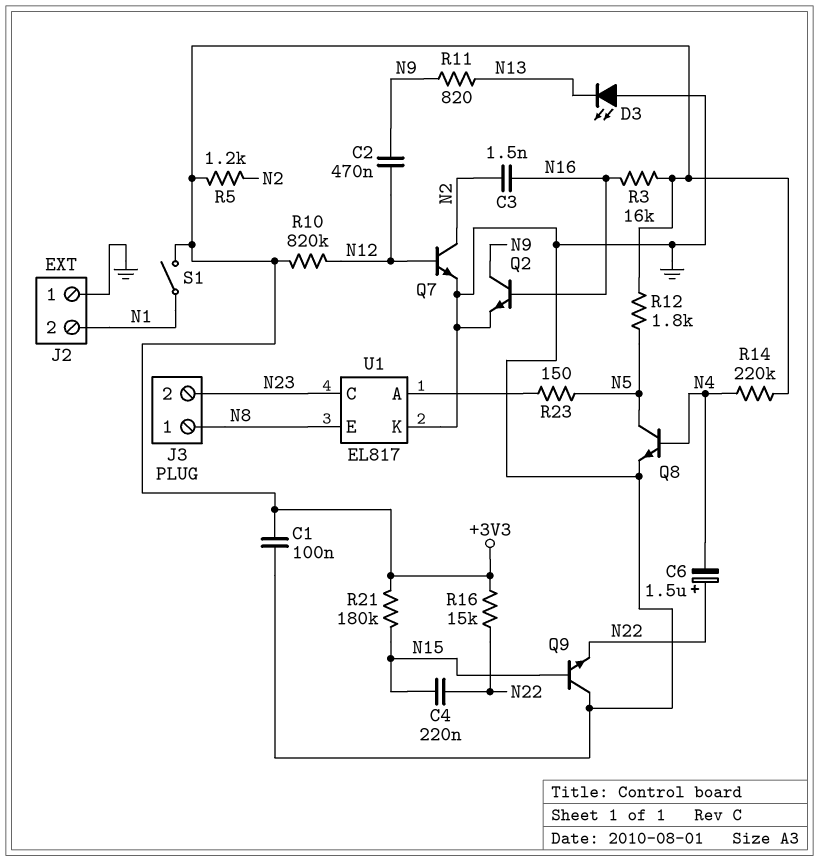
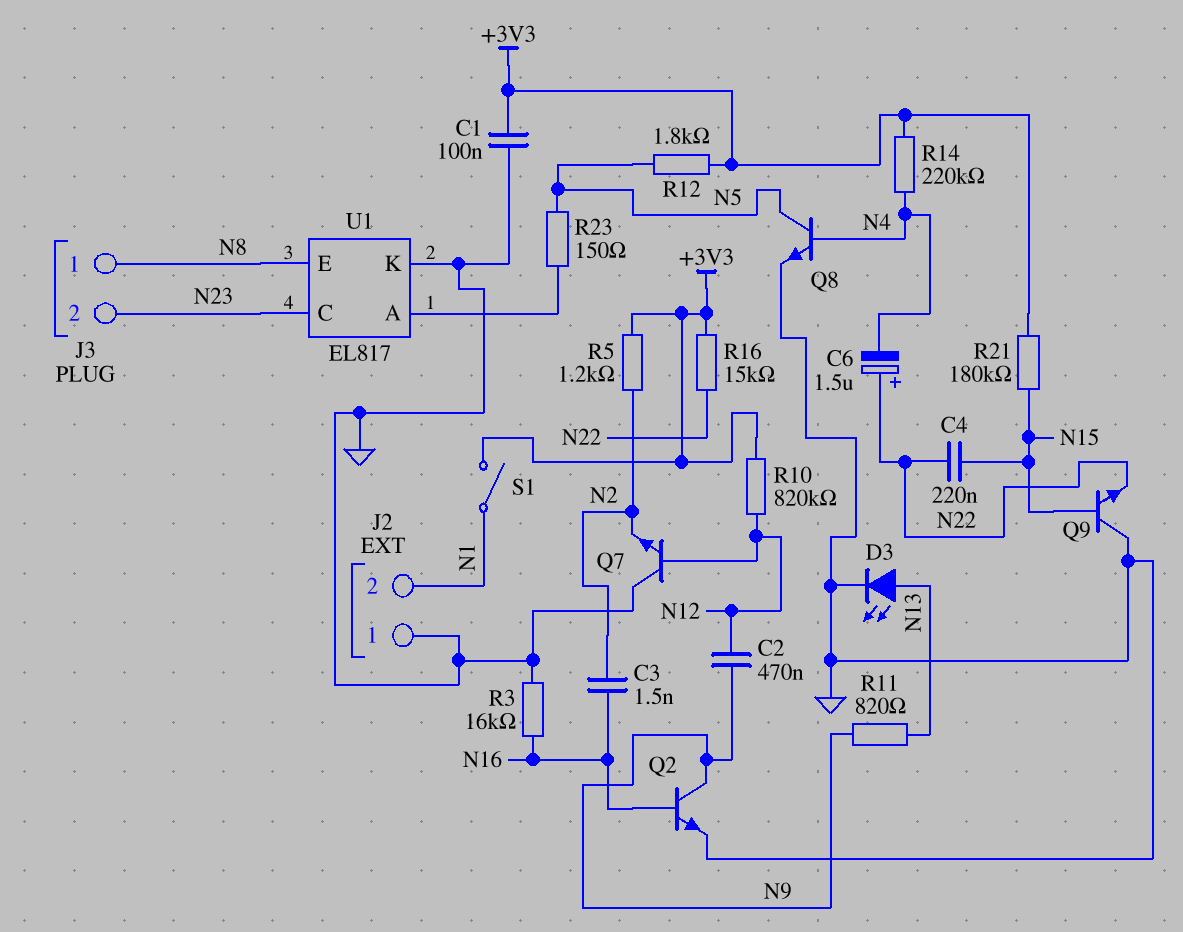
D3: LED (A GND, K N13) -> LED (A N13, K GND)
Q7: NPN (B N12, C N2, E GND) -> NPN (B N12, C GND, E N2)
R3: 16k (+3V3, N16) -> 16k (GND, N16)

